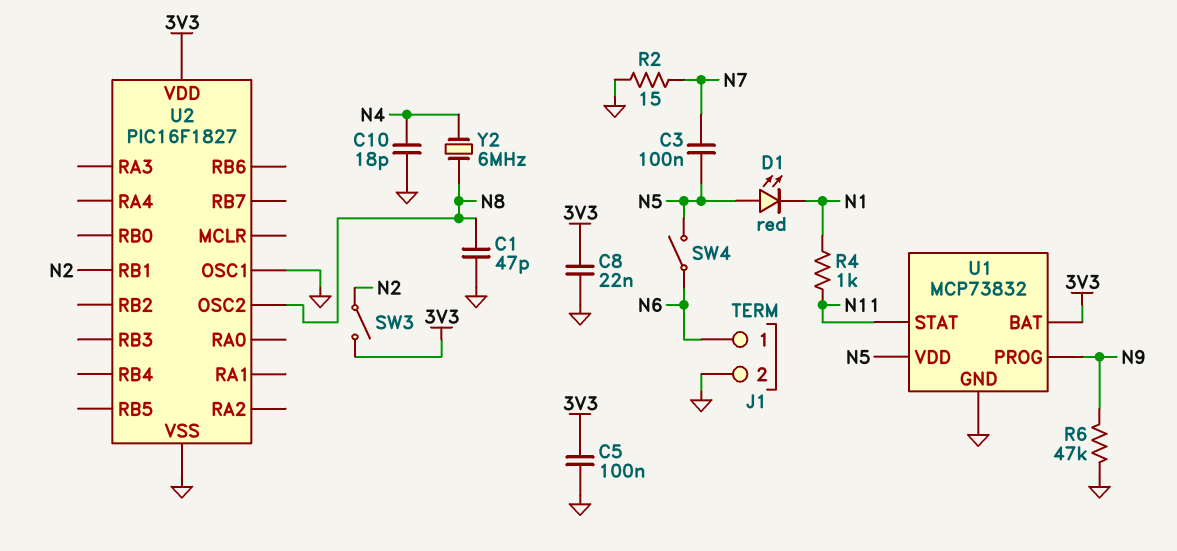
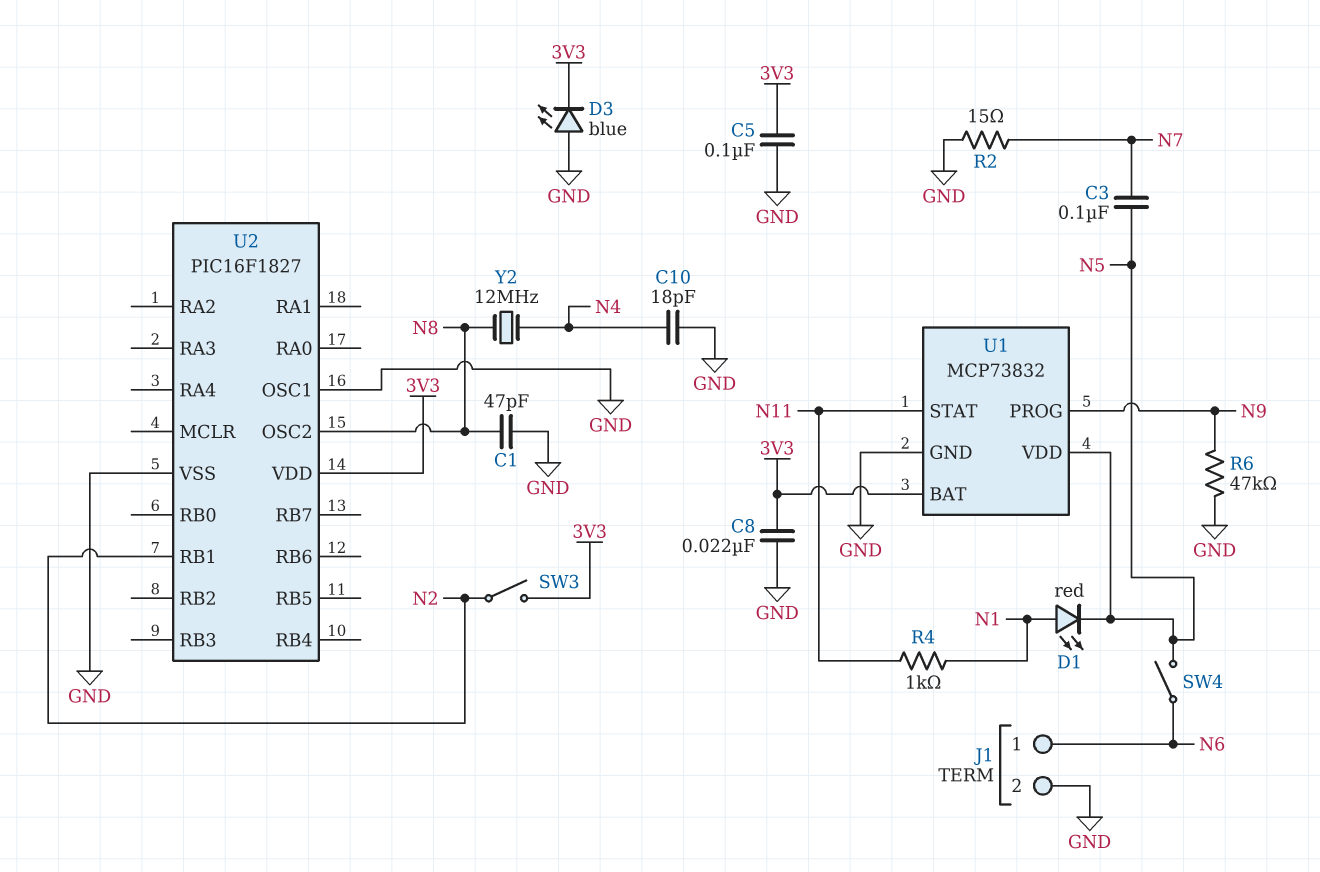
D1: LED red (A N5, K N1) -> LED red (A N1, K N5)
D3: none -> LED blue (A GND, K 3V3)
Y2: 6MHz (N4, N8) -> 12MHz (N4, N8)

